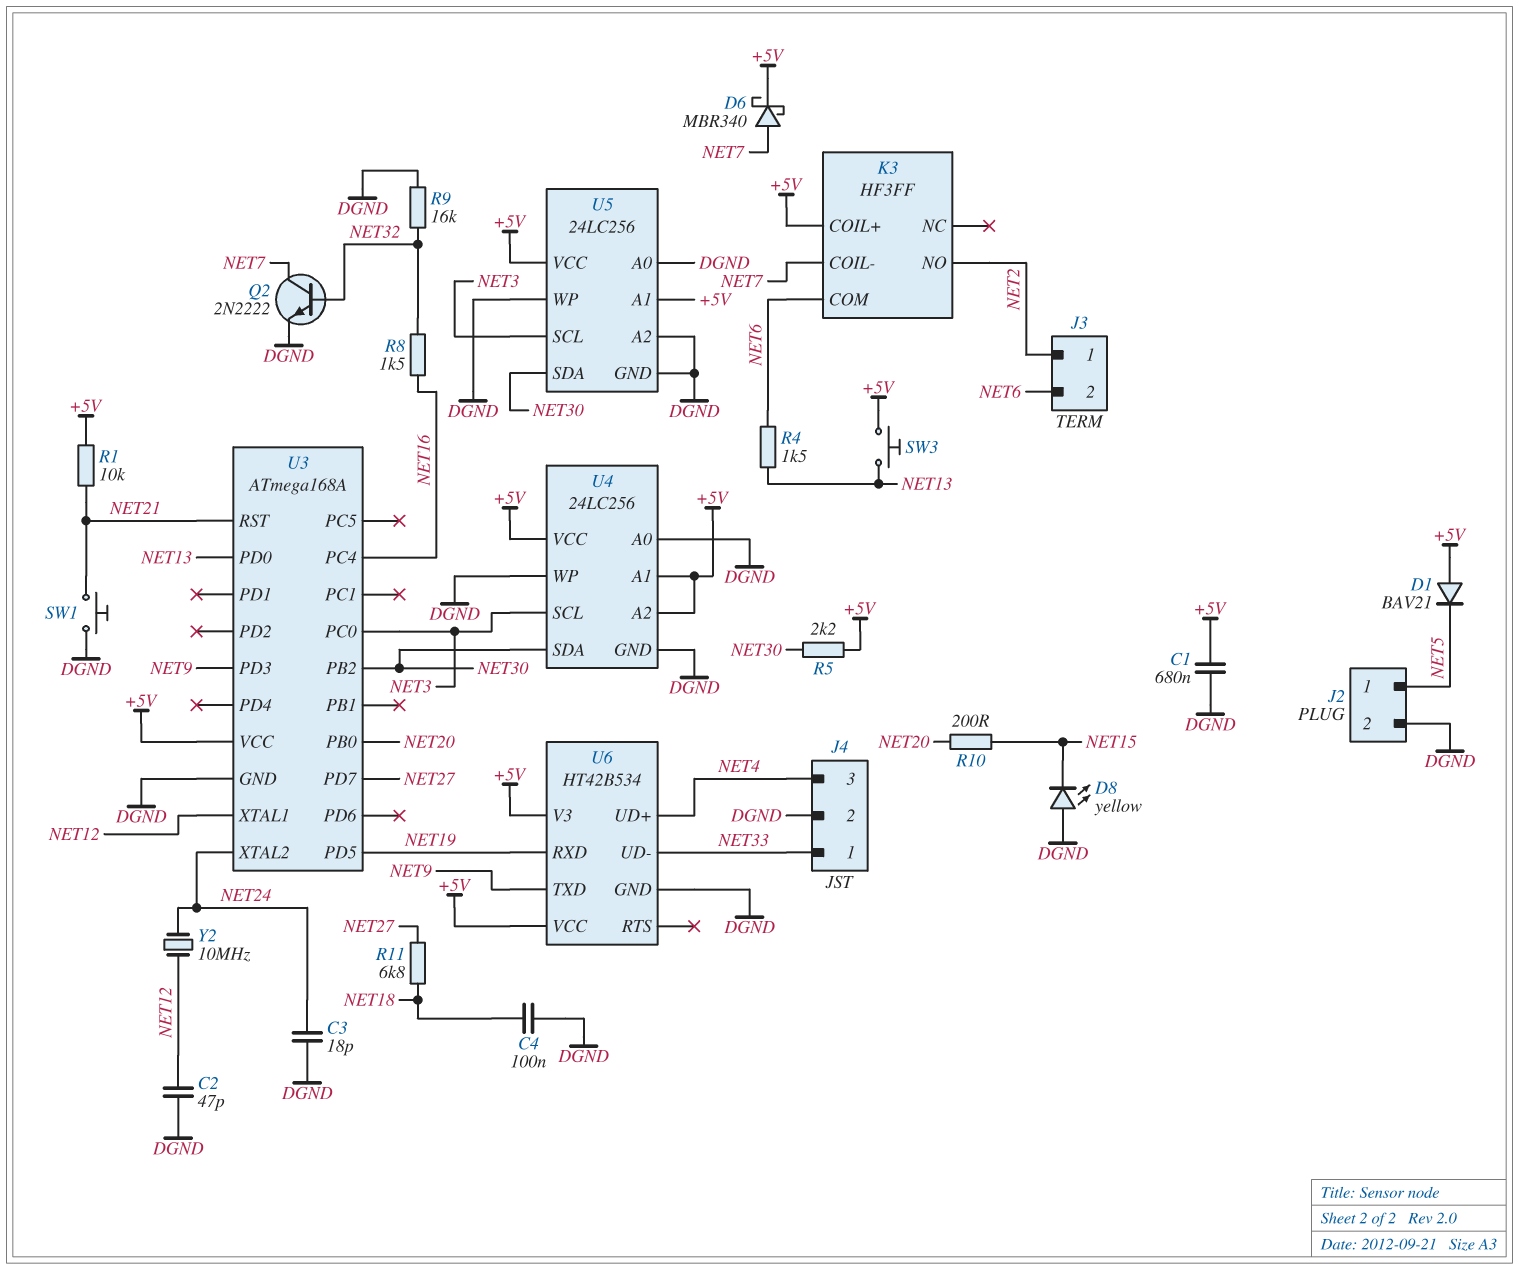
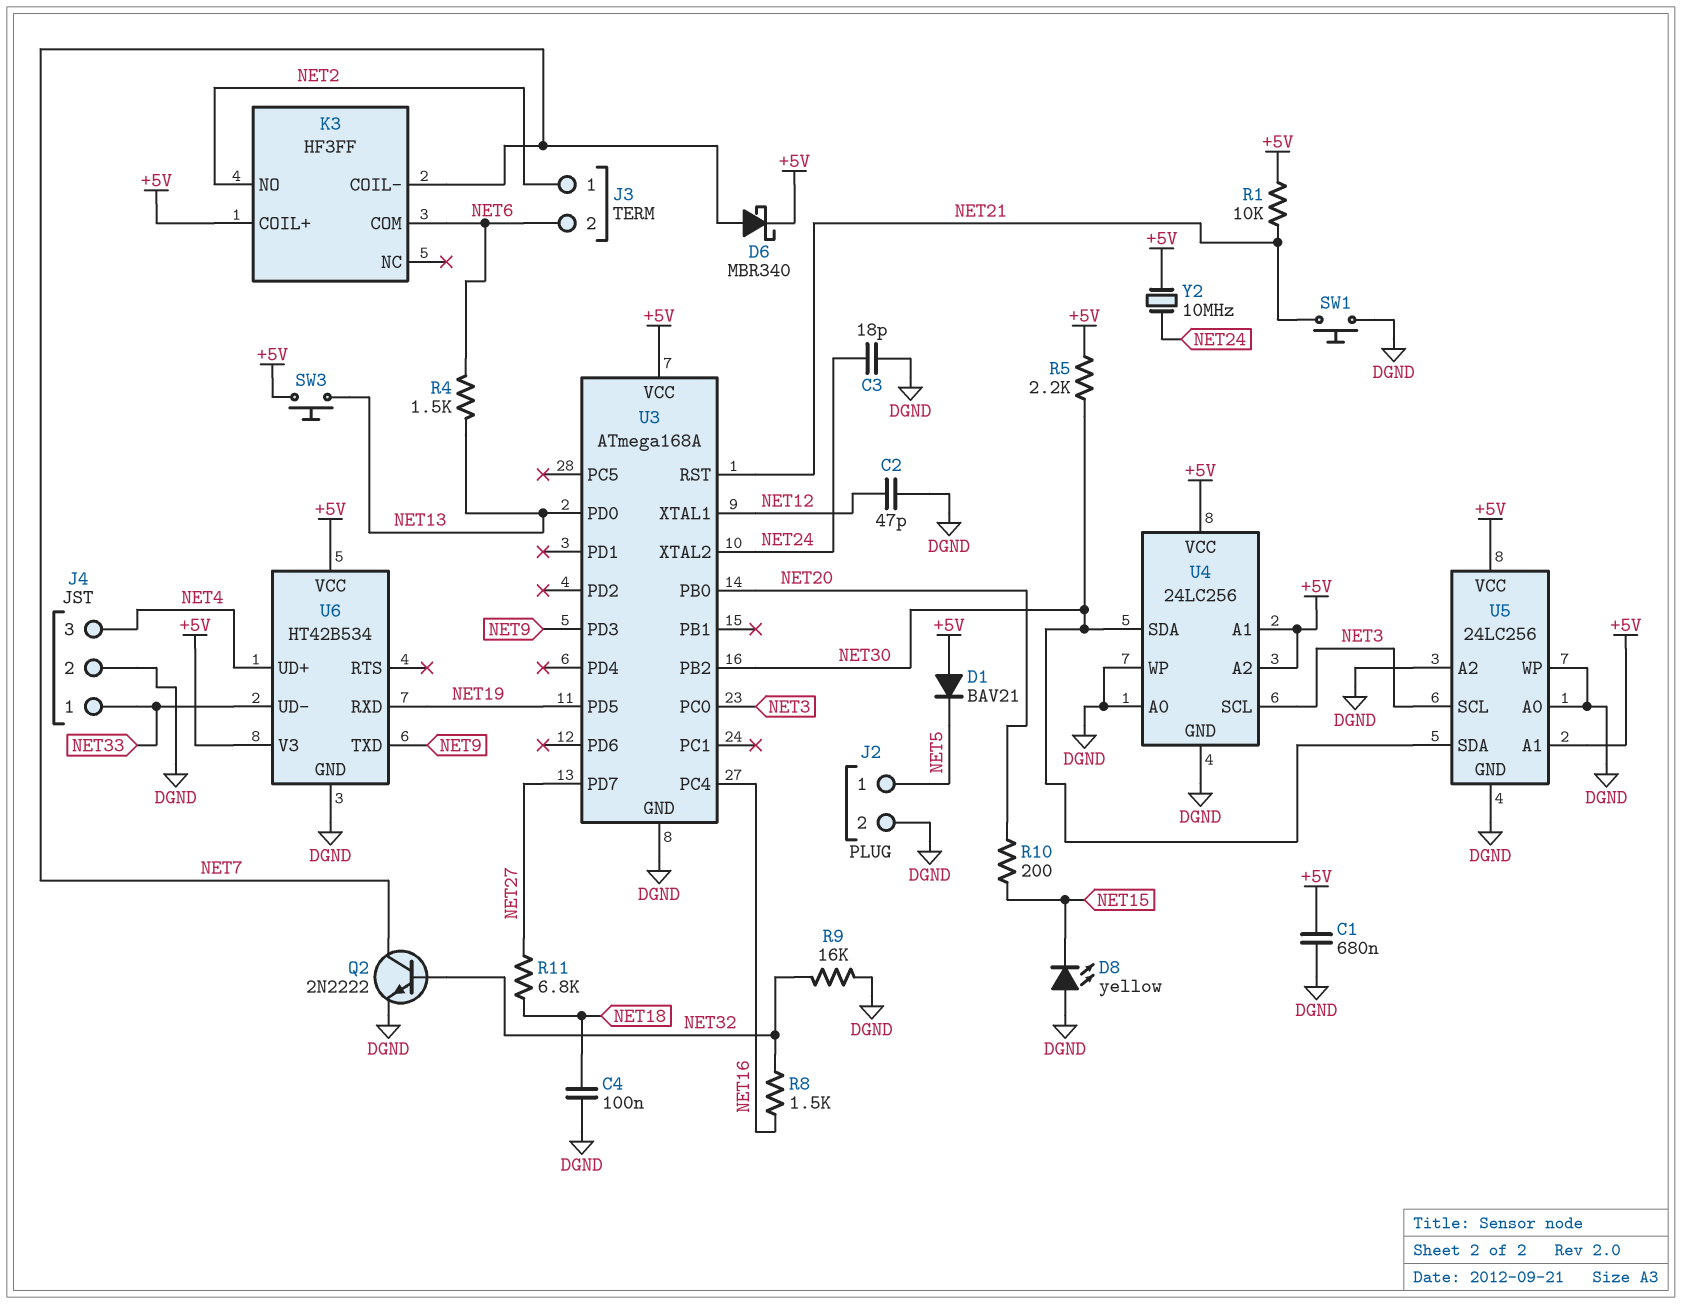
Y2: 10MHz (NET12, NET24) -> 10MHz (+5V, NET24)

